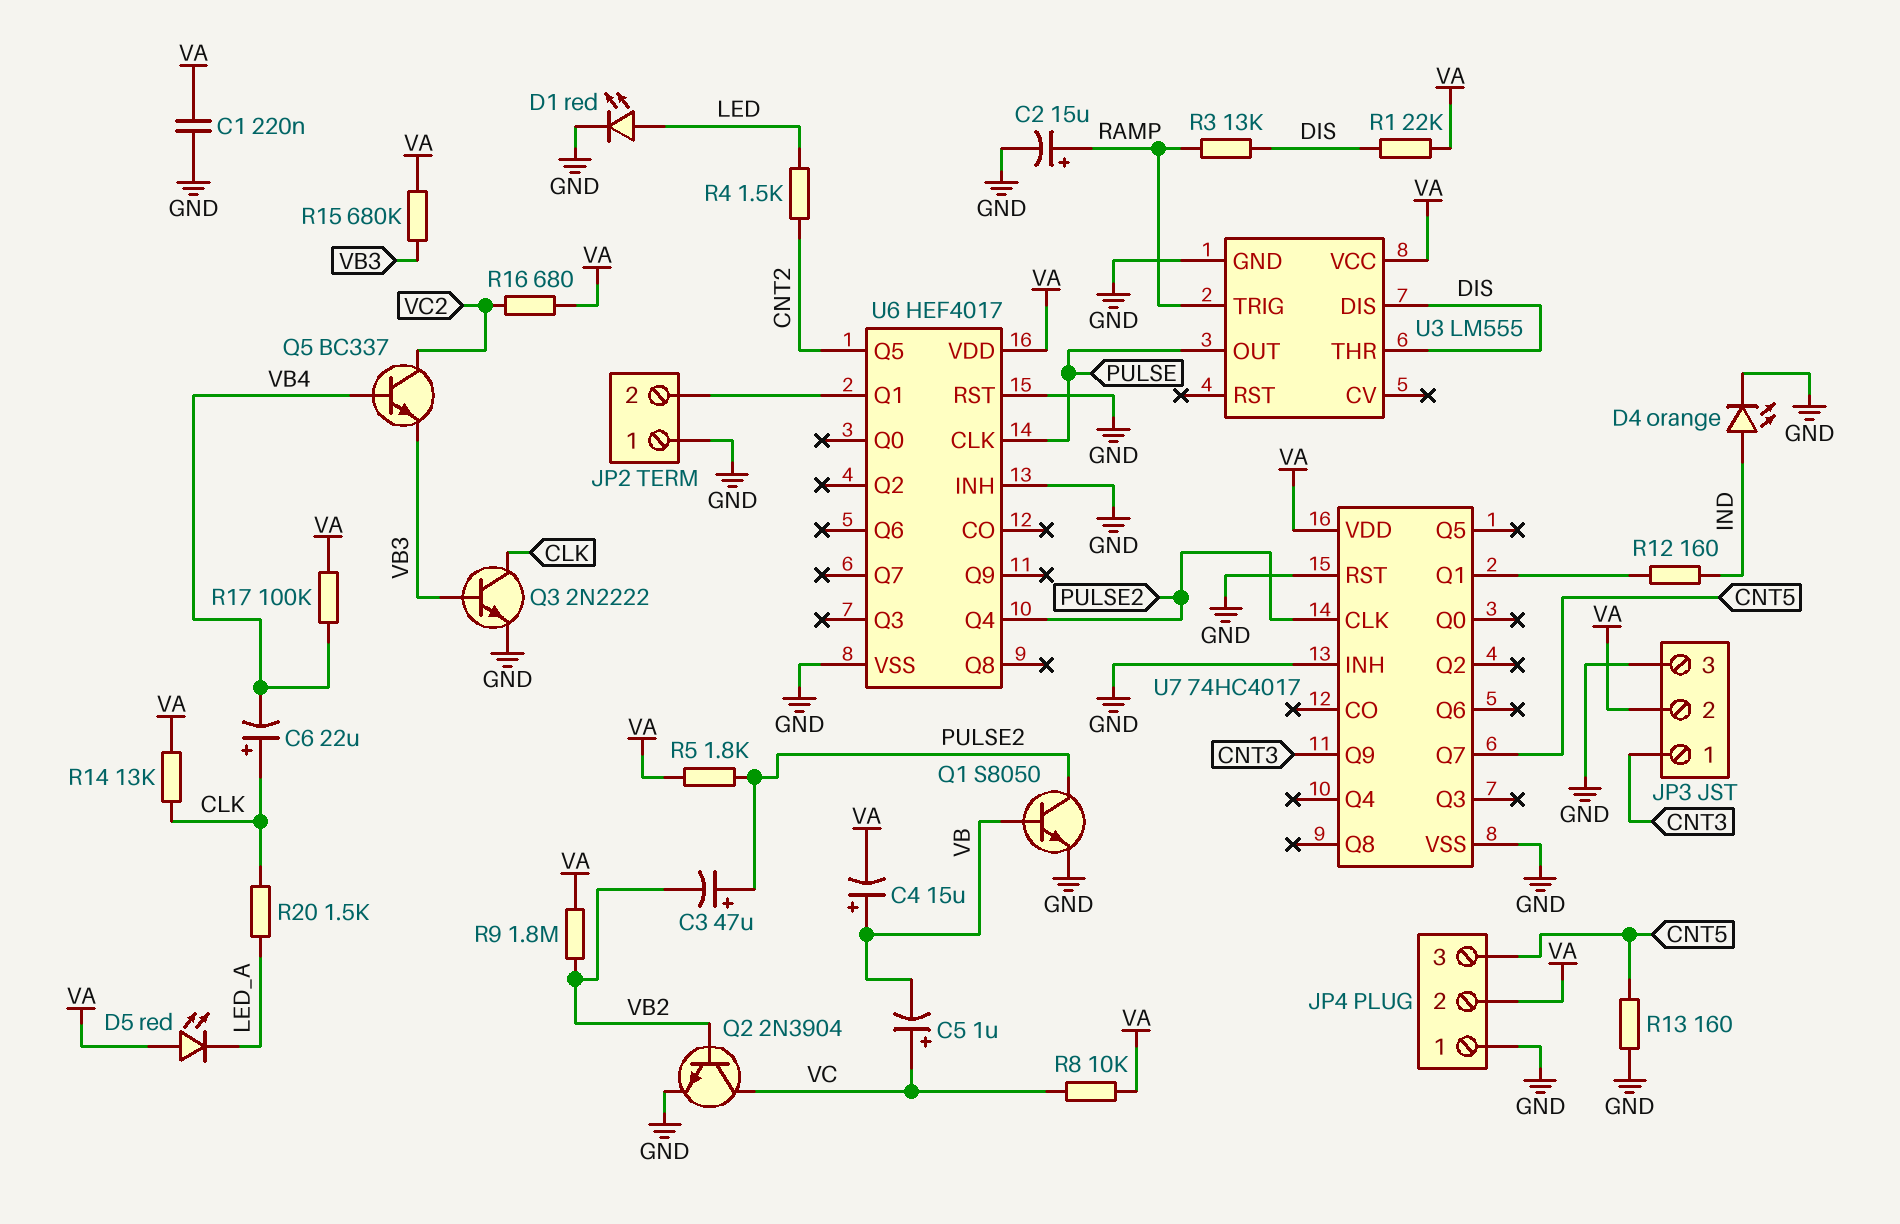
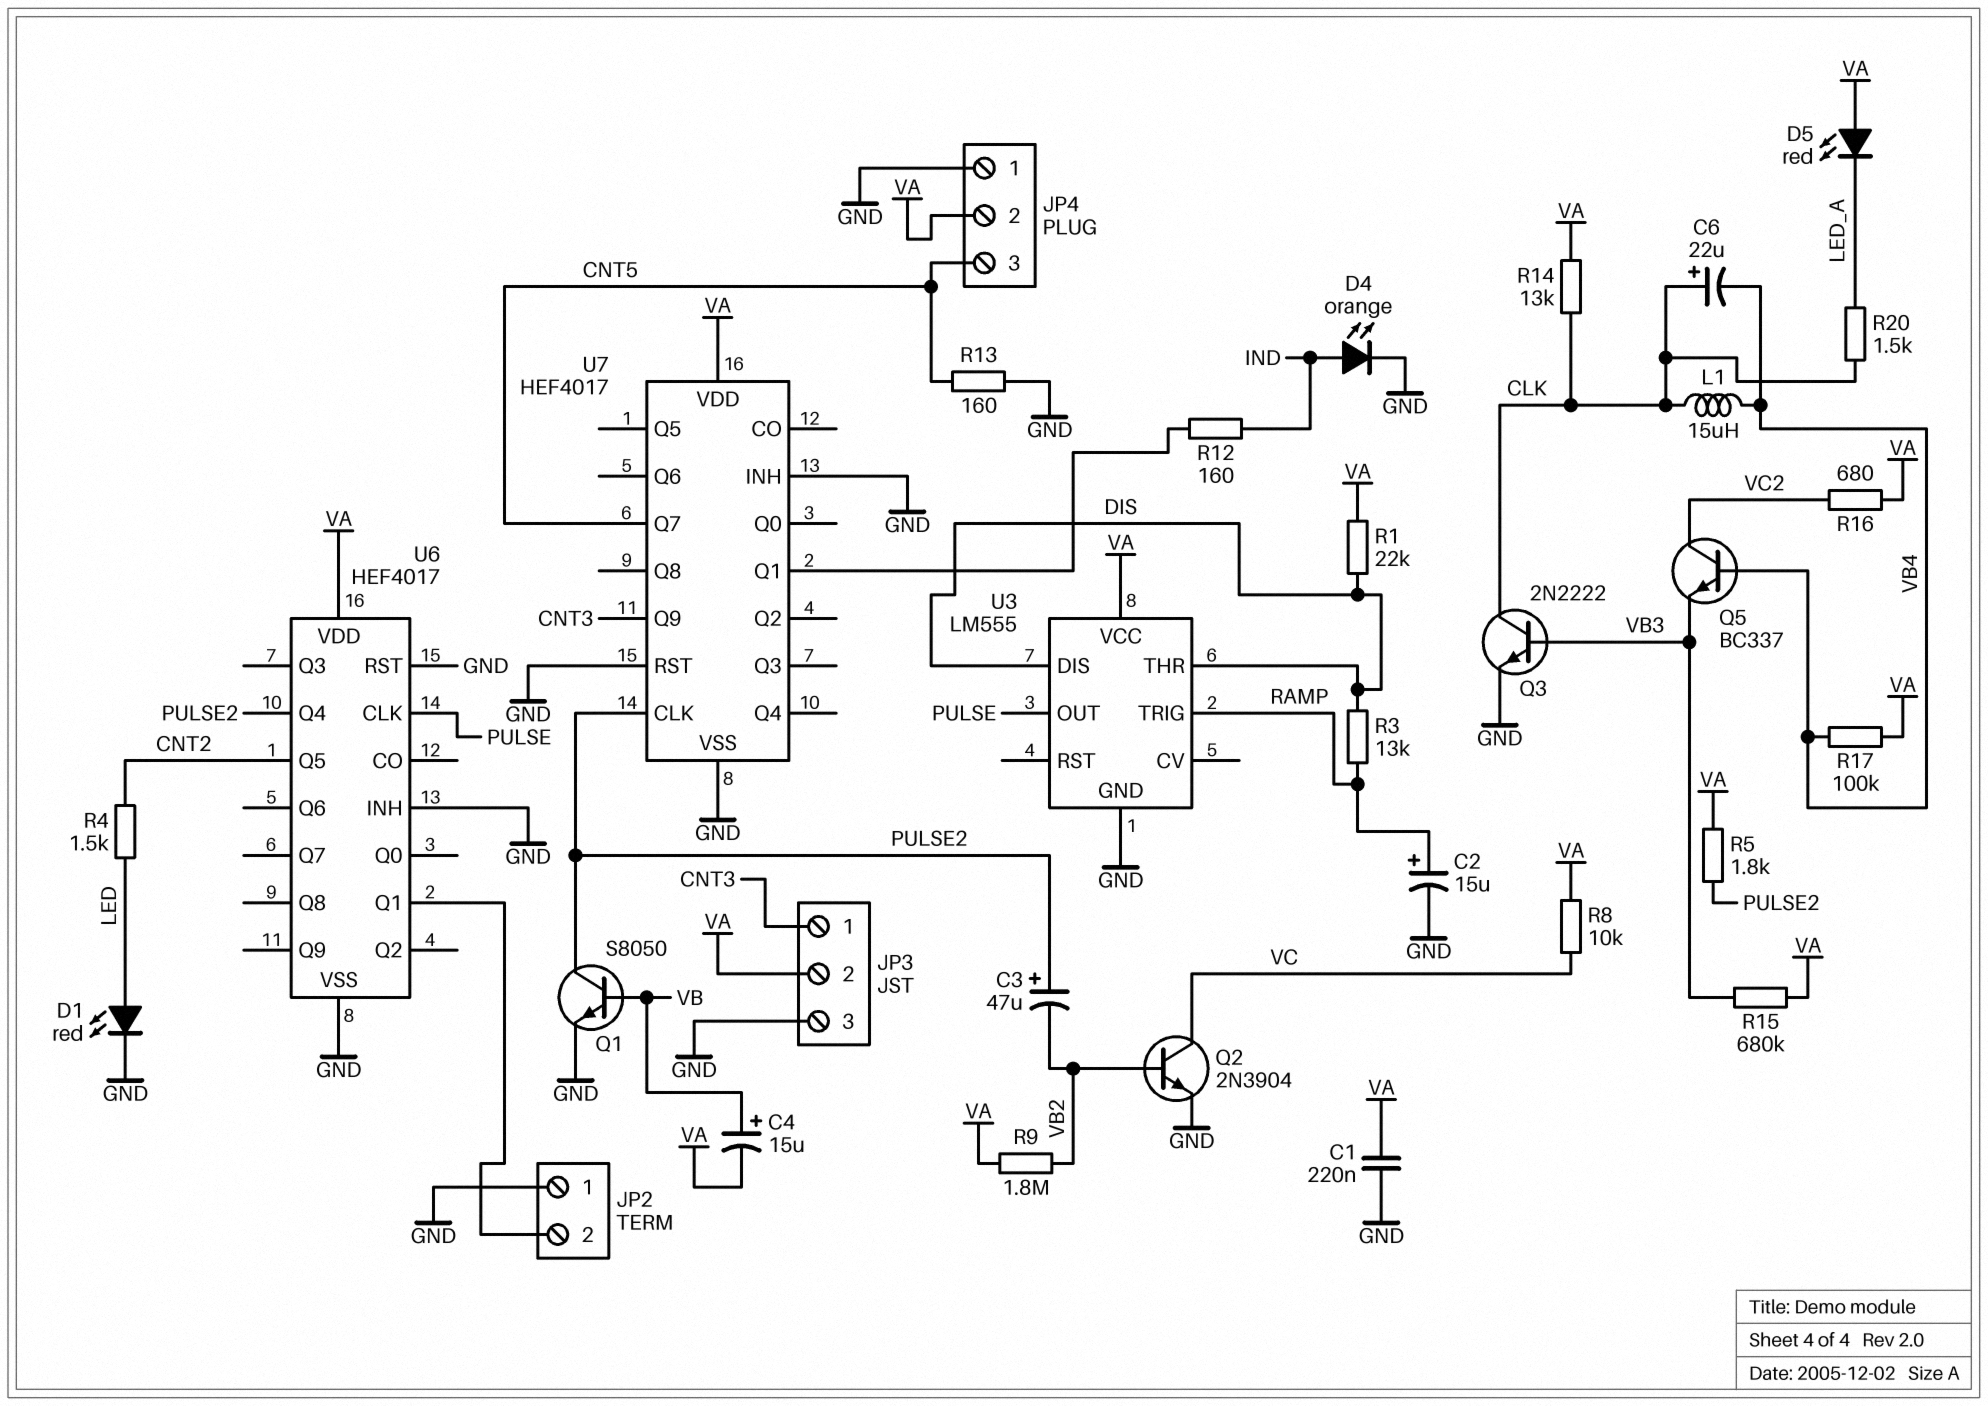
C5: 1uF (plus VC, minus VB) -> none
L1: none -> 15uH (CLK, VB4)
U7: 74HC4017 -> HEF4017

